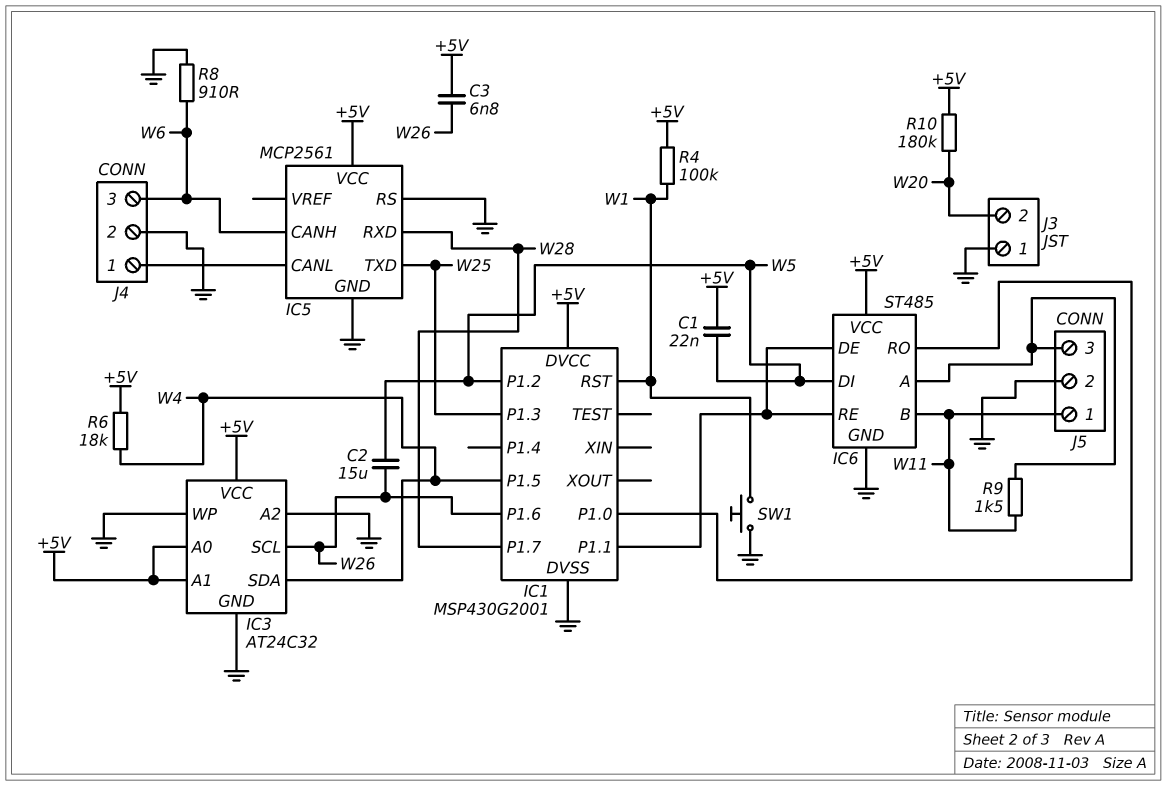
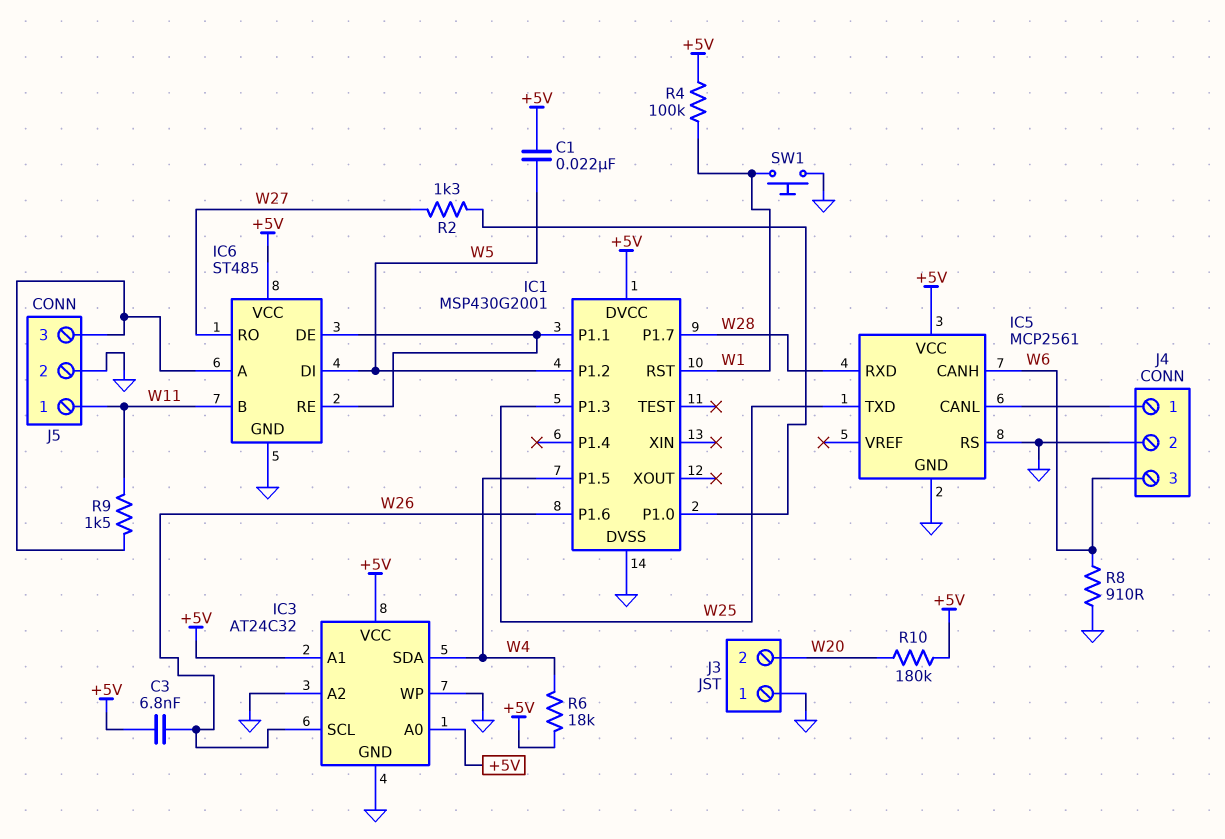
C2: 15uF (W5, W26) -> none
IC6 pin RO: IC1/P1.0 -> W27
R2: none -> 1.3k (IC1/P1.0, W27)

